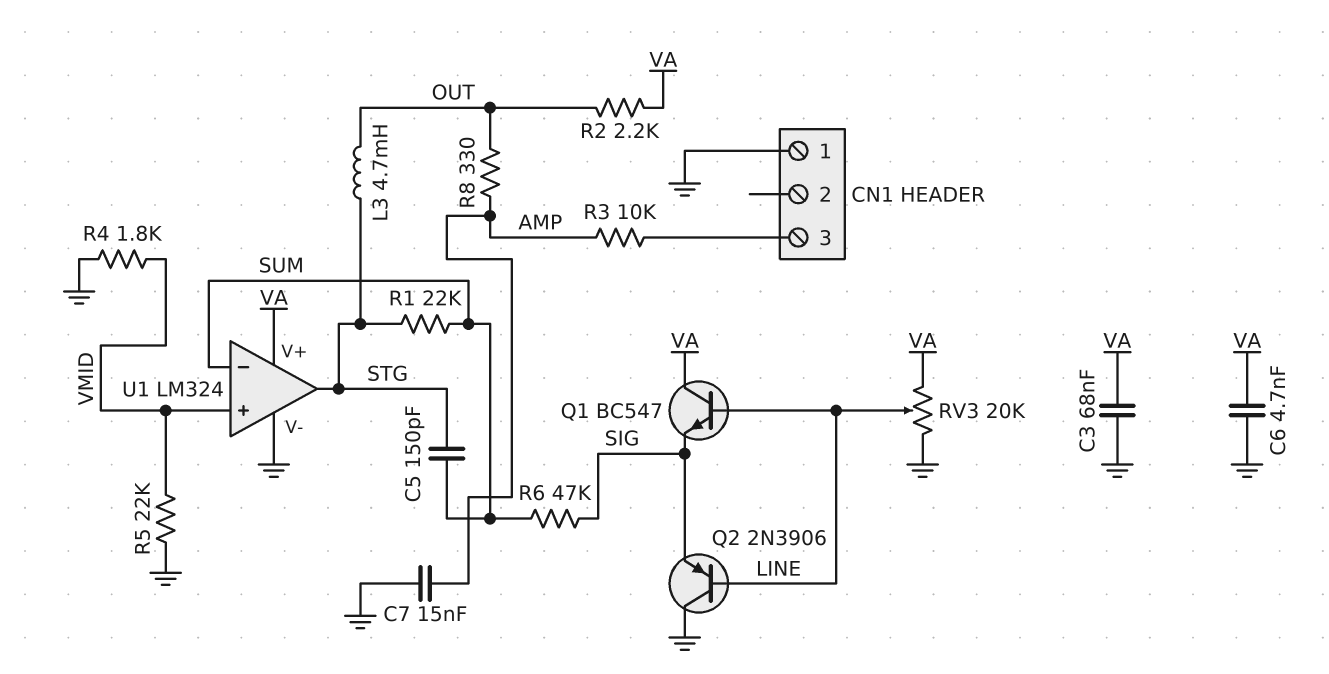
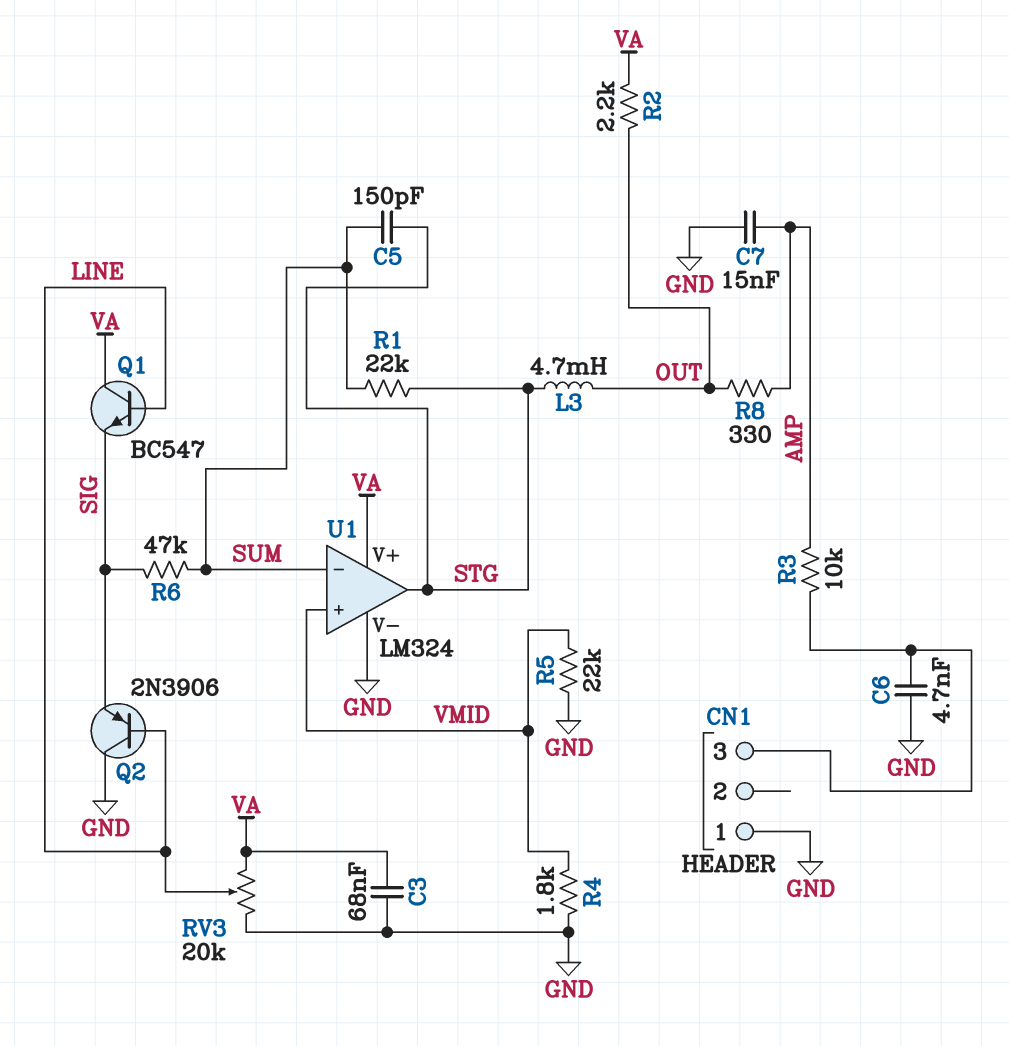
C6: 4.7nF (GND, VA) -> 4.7nF (CN1/3, GND)

